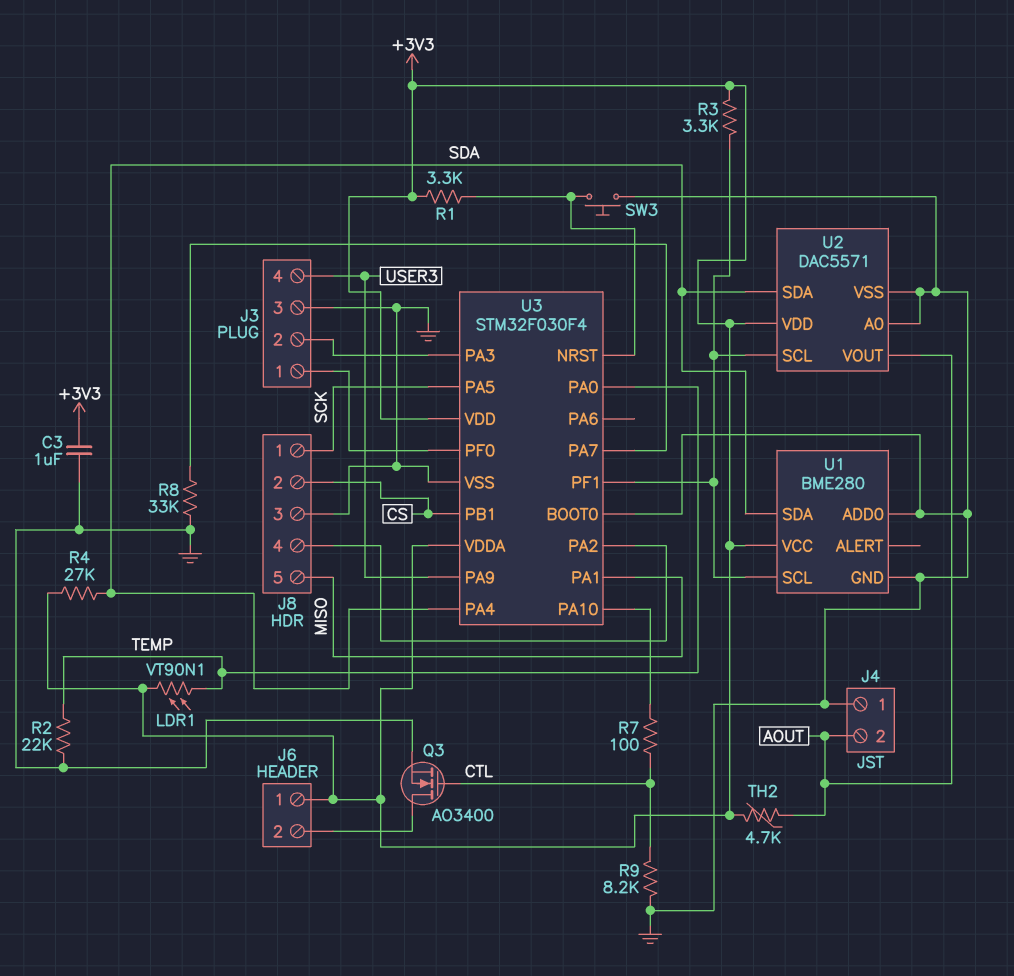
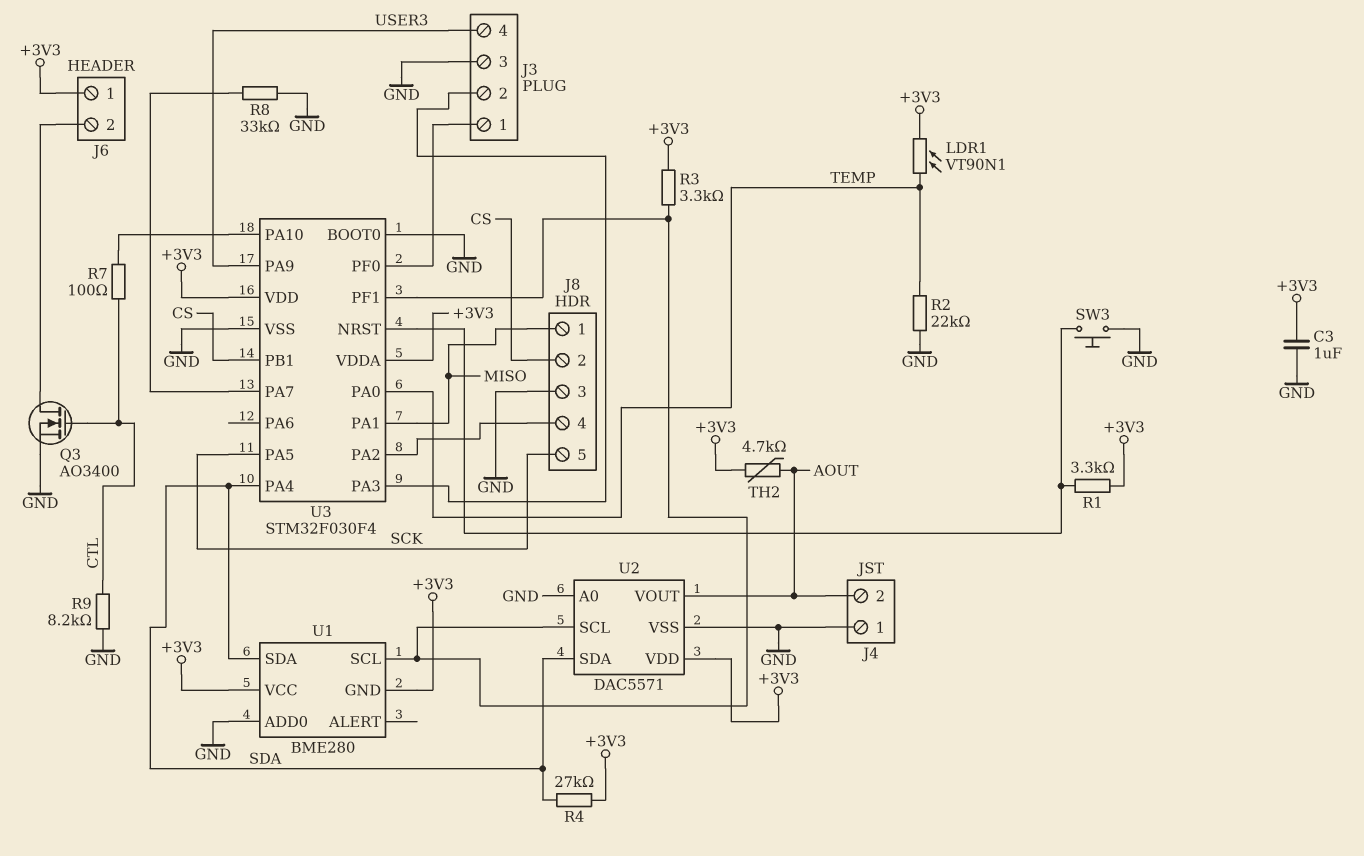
J8 pin 1: SCK -> MISO
J8 pin 5: MISO -> SCK
U1 pin GND: GND -> +3V3

